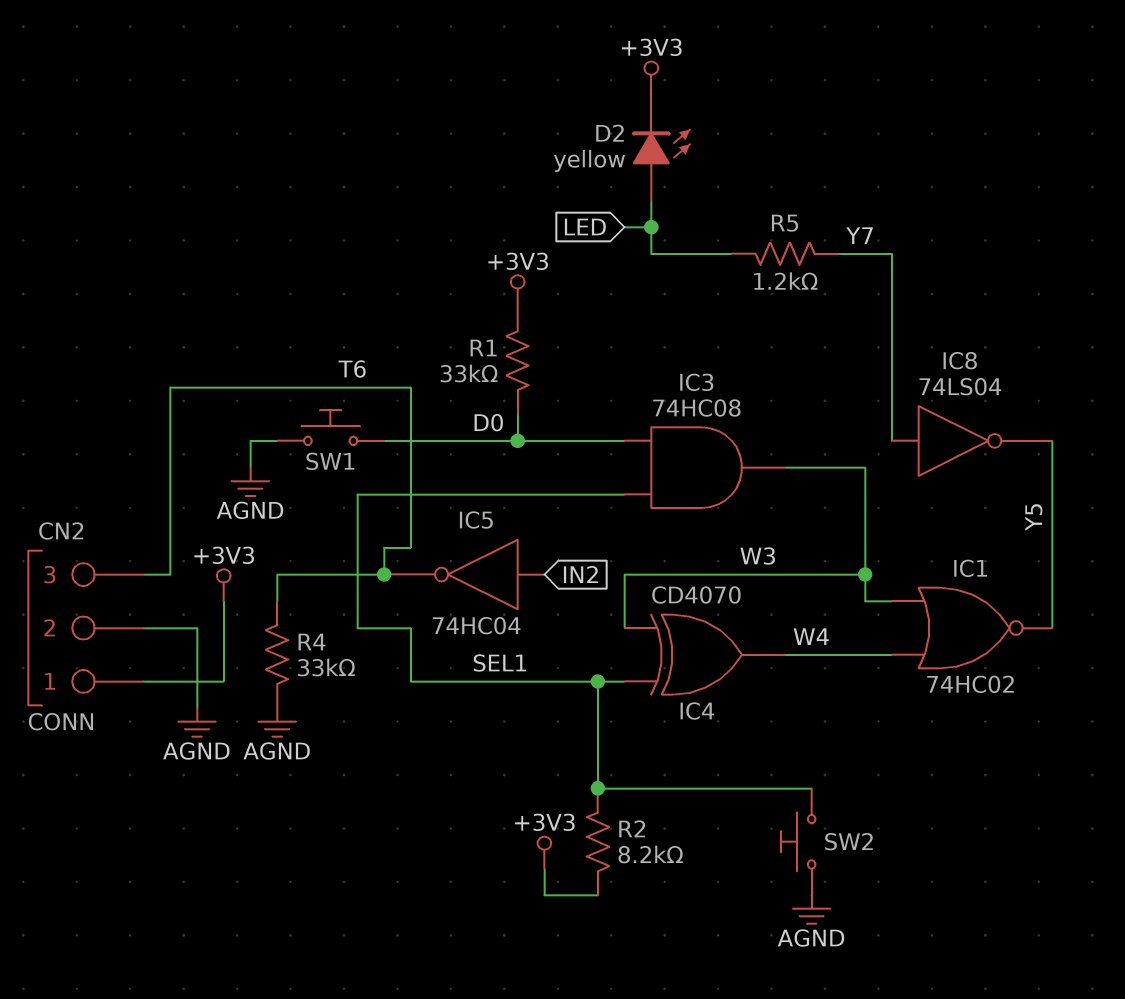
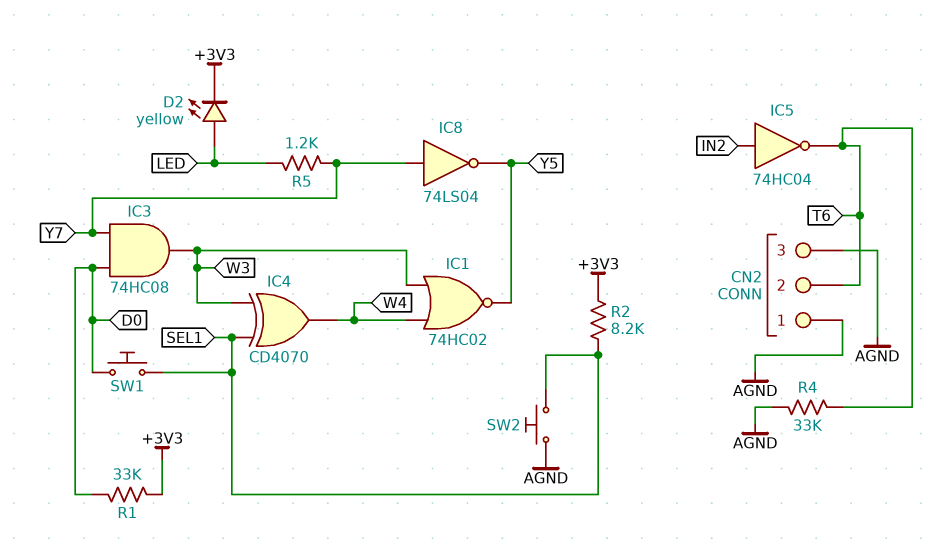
CN2 pin 1: +3V3 -> AGND
CN2 pin 2: AGND -> T6
CN2 pin 3: T6 -> AGND
IC3: AND 74HC08 (in D0, in SEL1, out W3) -> AND 74HC08 (in D0, in Y7, out W3)
SW1: button (AGND, D0) -> button (D0, SEL1)

